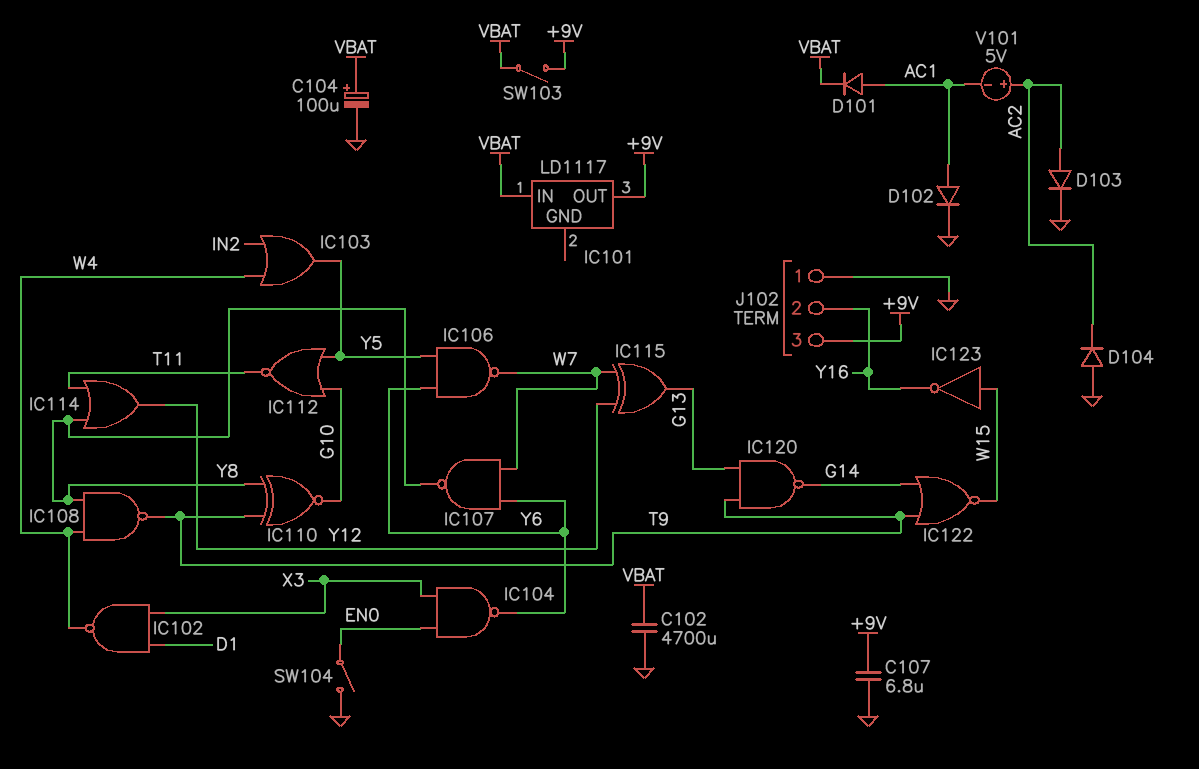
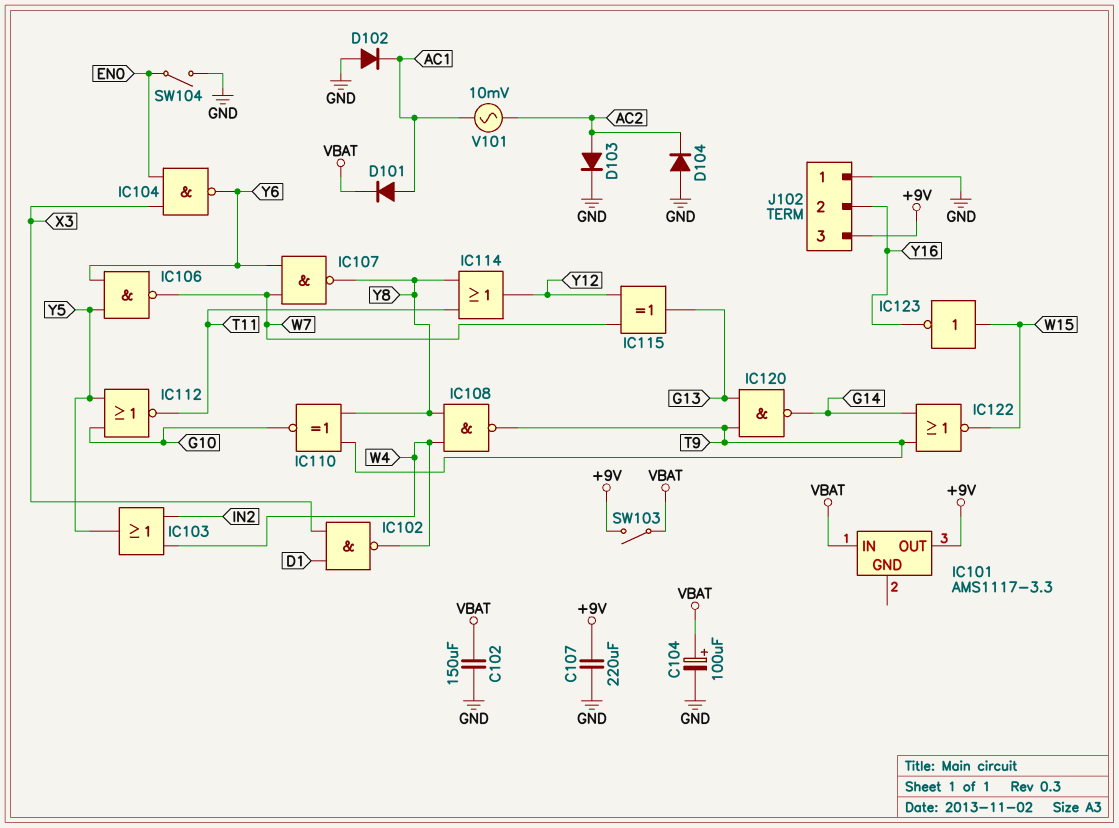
C102: 4700uF (GND, VBAT) -> 150uF (GND, VBAT)
C107: 6.8uF (+9V, GND) -> 220uF (+9V, GND)
D102: diode (A AC1, K GND) -> diode (A GND, K AC1)
IC101: LD1117 -> AMS1117-3.3
V101: 5V (plus AC2, minus AC1) -> AC 10mV (AC1, AC2)

